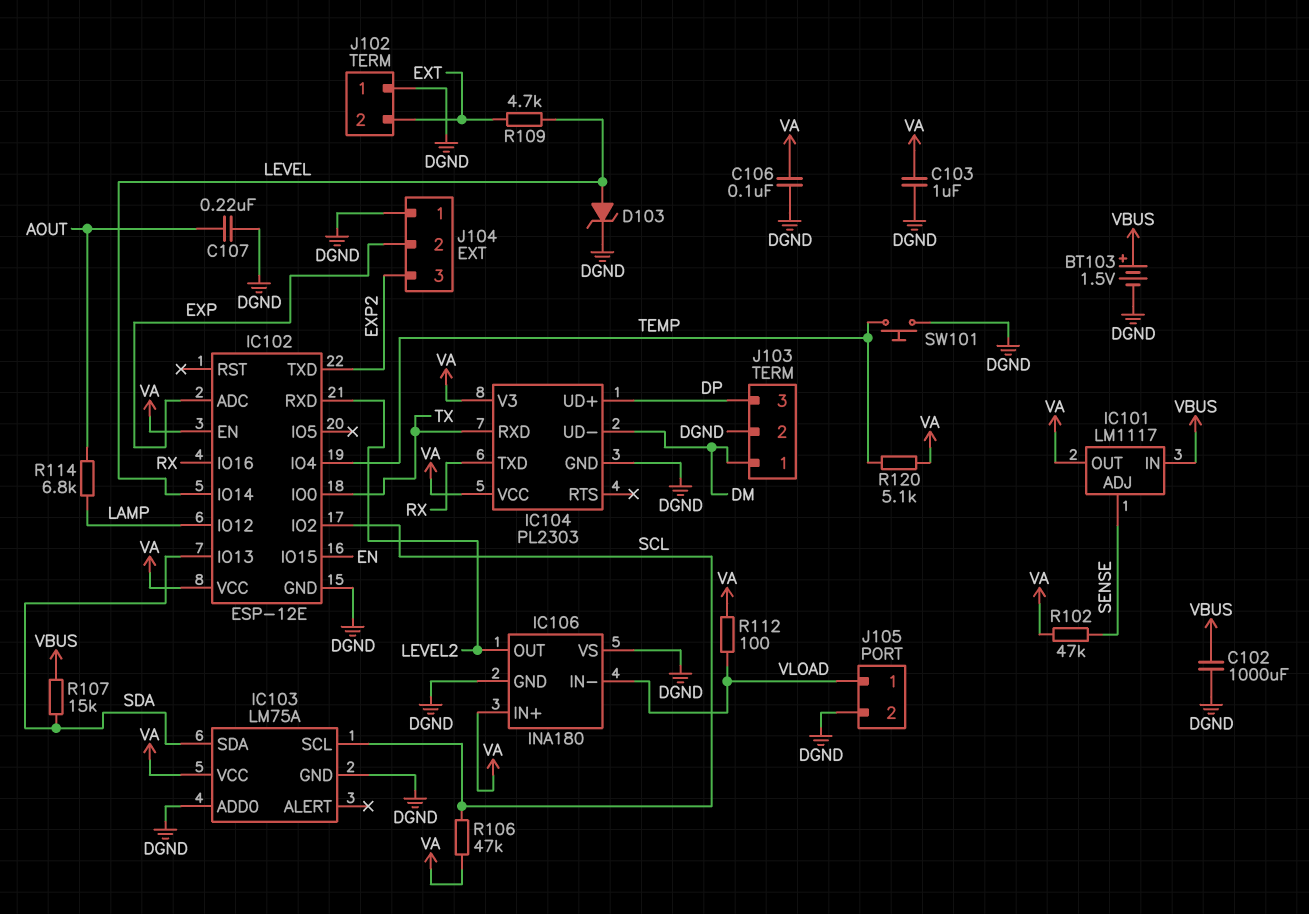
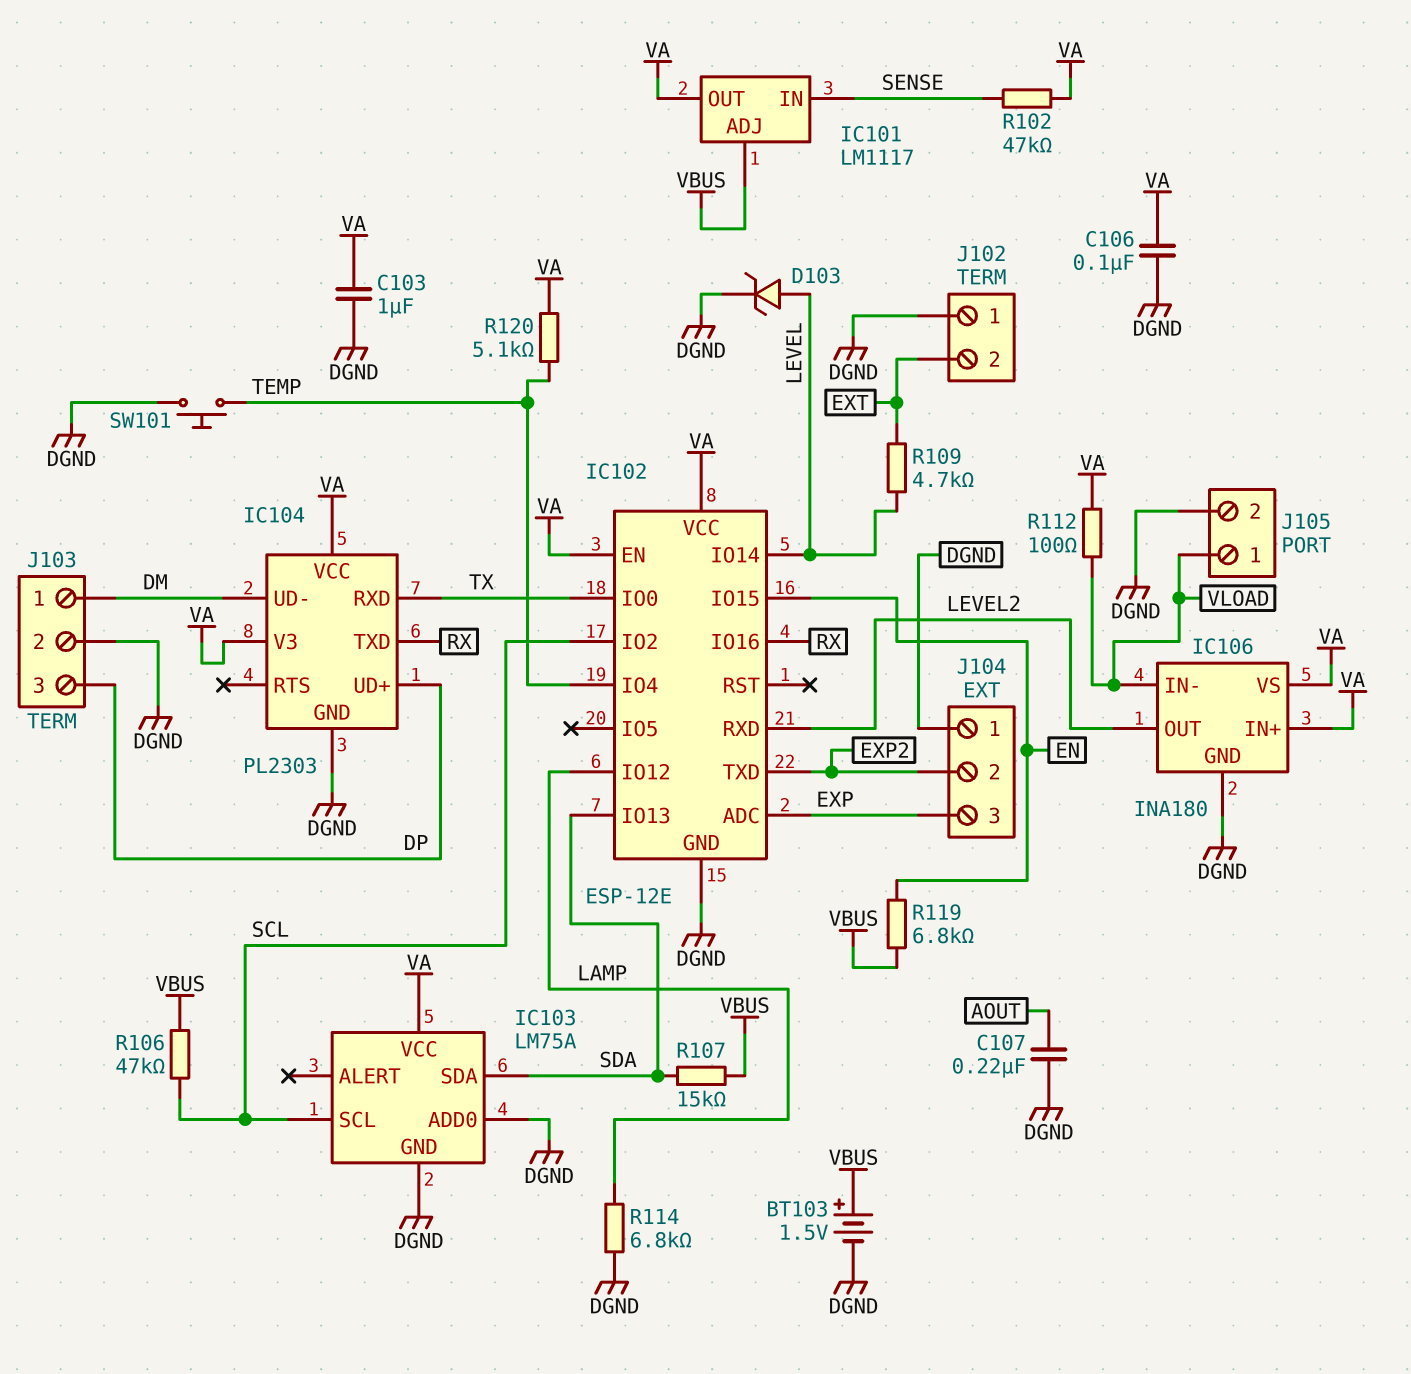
C102: 1000uF (DGND, VBUS) -> none
IC101 pin ADJ: SENSE -> VBUS
IC101 pin IN: VBUS -> SENSE
IC106 pin VS: DGND -> VA
J104 pin 2: EXP -> EXP2
J104 pin 3: EXP2 -> EXP
R106: 47k (SCL, VA) -> 47k (SCL, VBUS)
R114: 6.8k (AOUT, LAMP) -> 6.8k (DGND, LAMP)
R119: none -> 6.8k (EN, VBUS)

